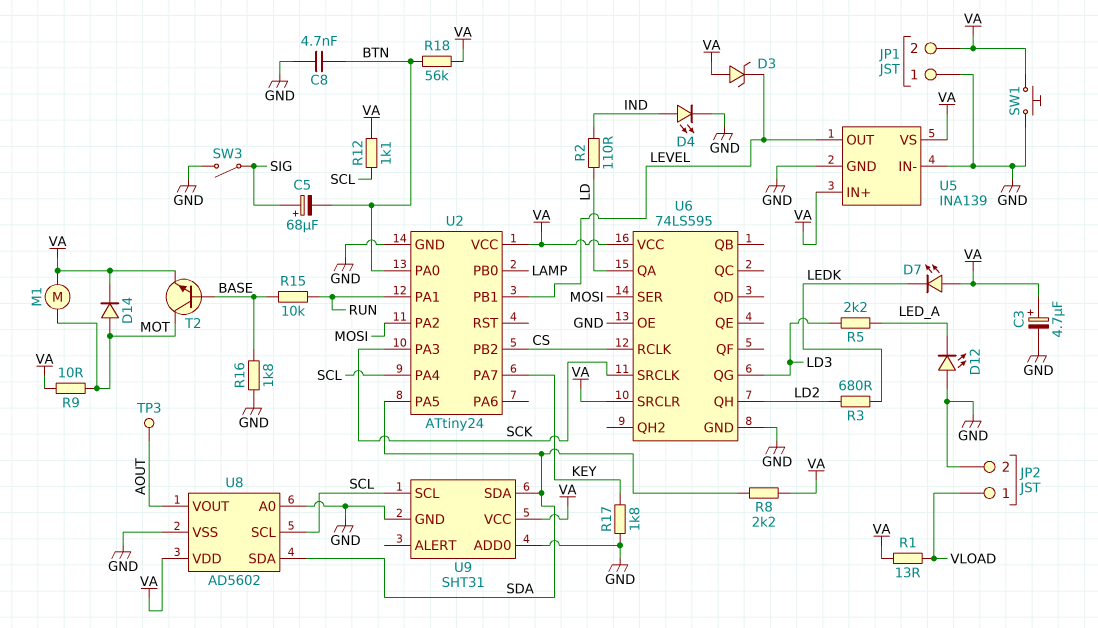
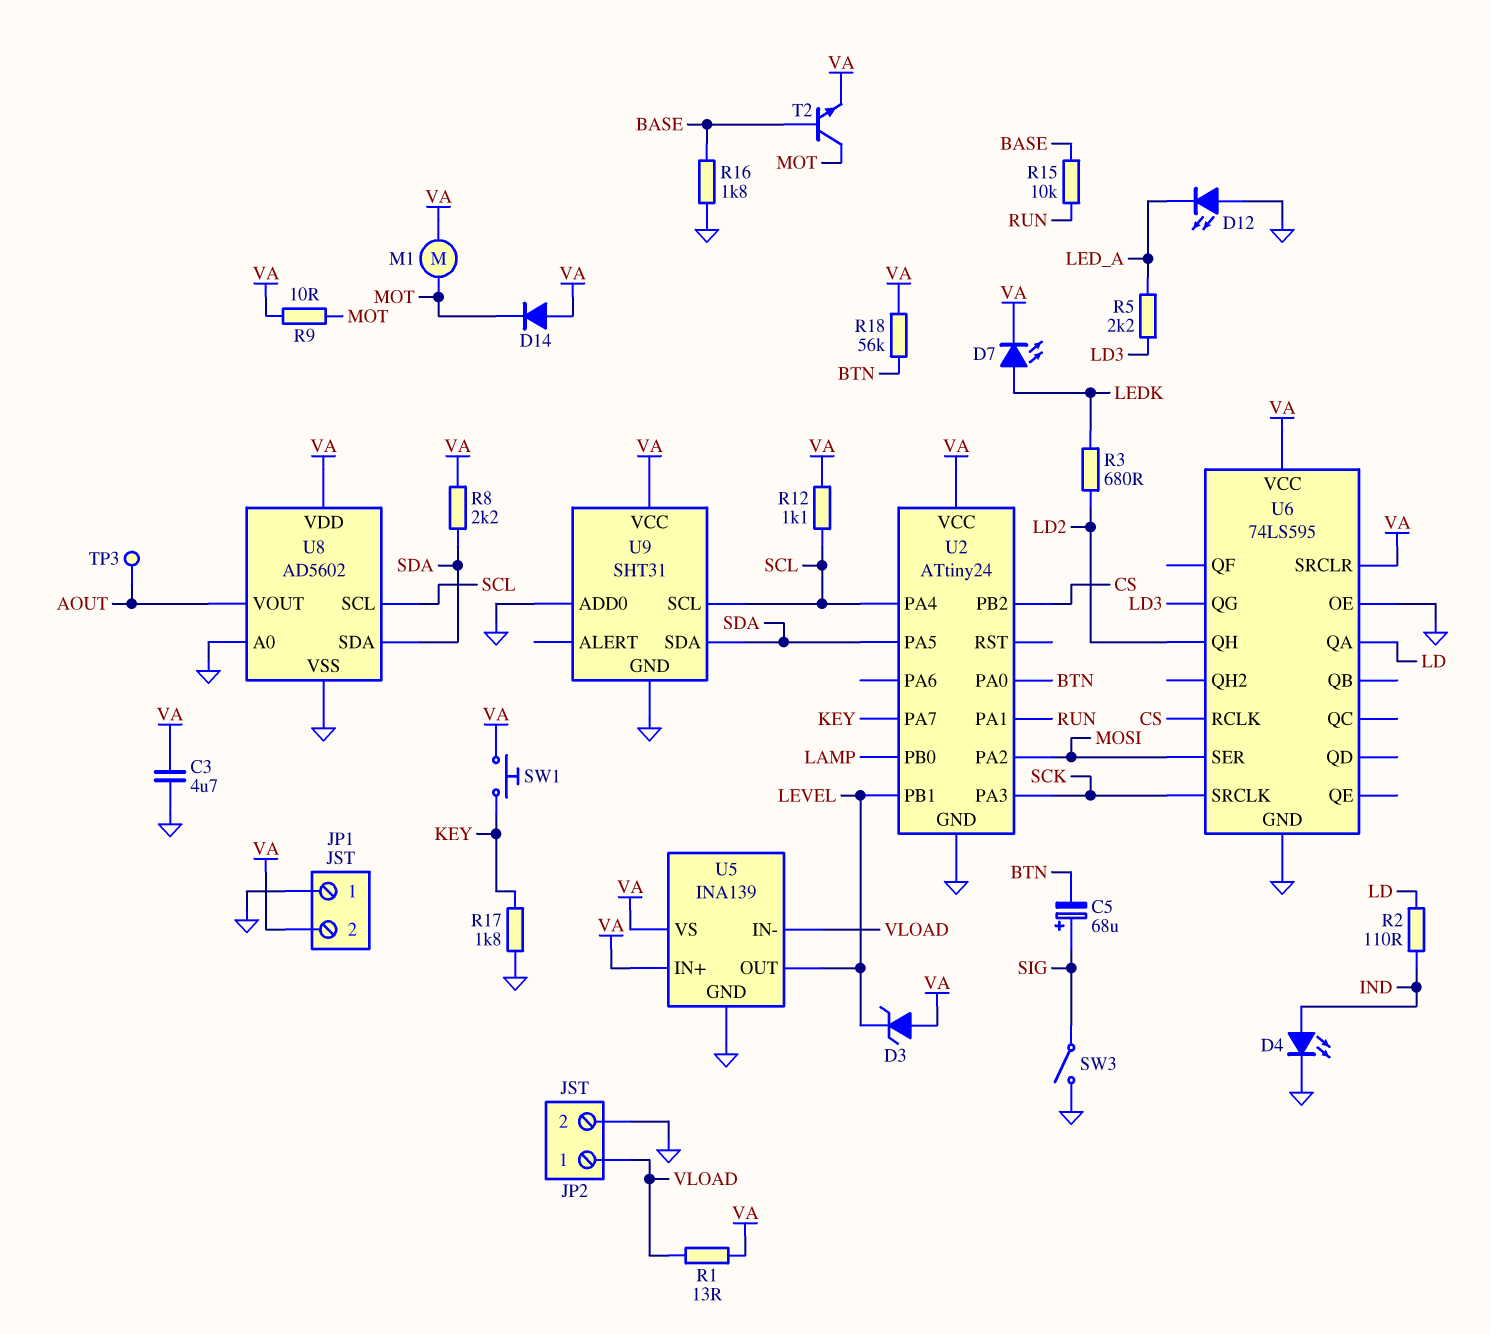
C3: 4.7uF (plus VA, minus GND) -> 4.7uF (GND, VA)
C8: 4.7nF (BTN, GND) -> none
D7: LED (A VA, K LEDK) -> LED (A LEDK, K VA)
D14: diode (A MOT, K VA) -> diode (A VA, K MOT)
SW1: button (GND, VA) -> button (KEY, VA)
U5 pin IN-: GND -> VLOAD

